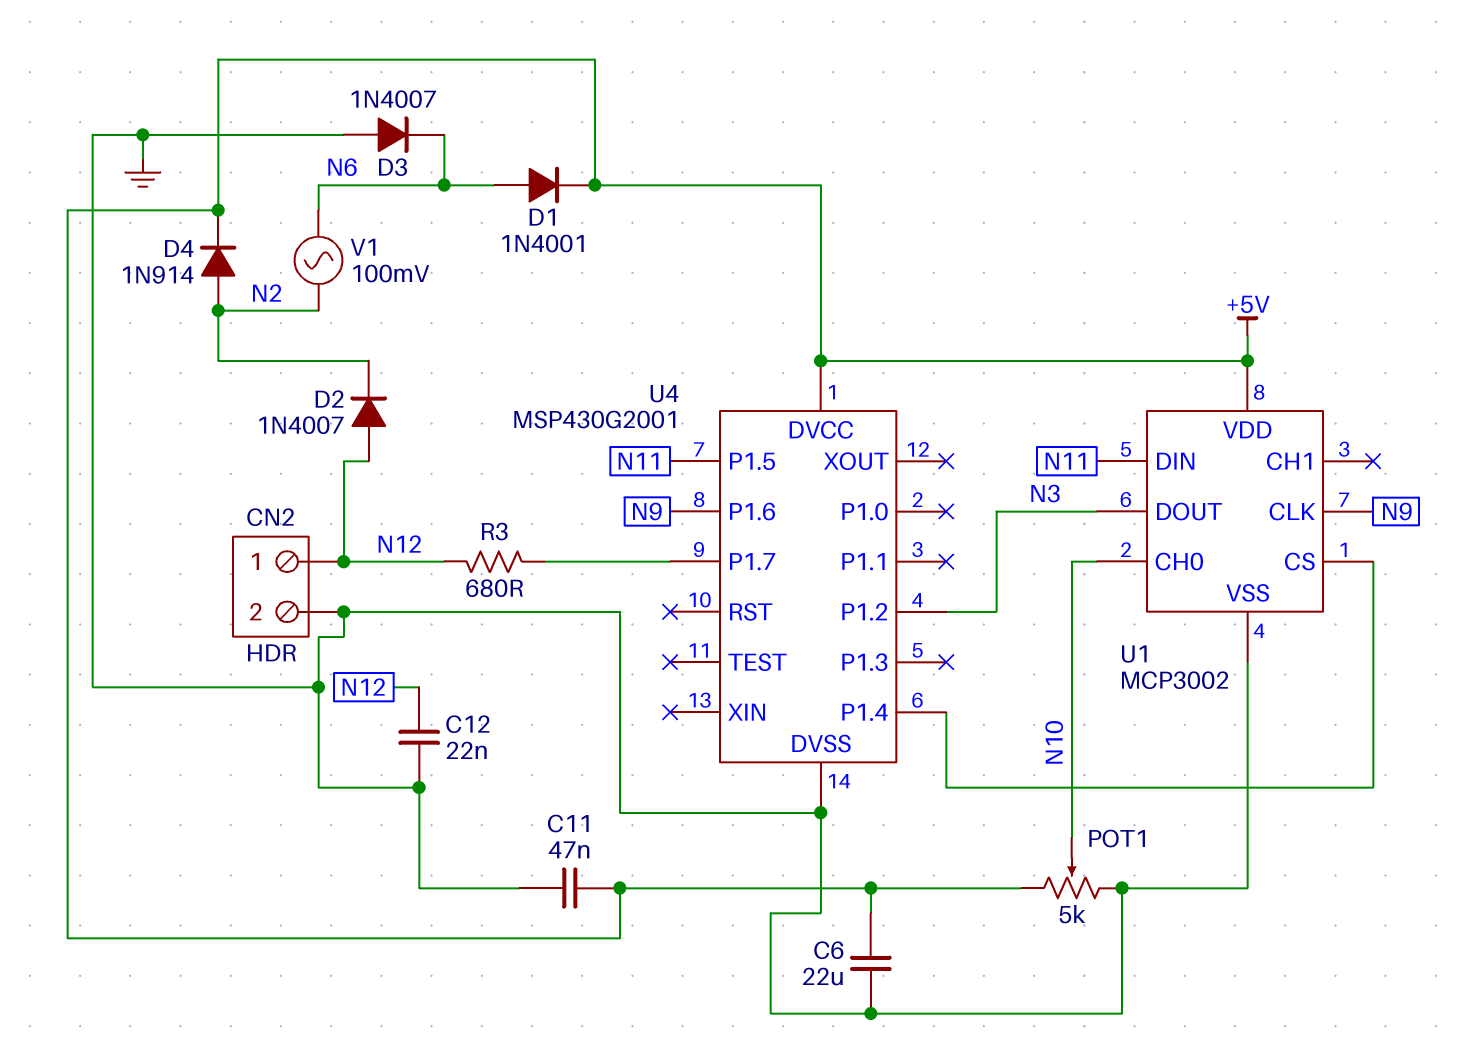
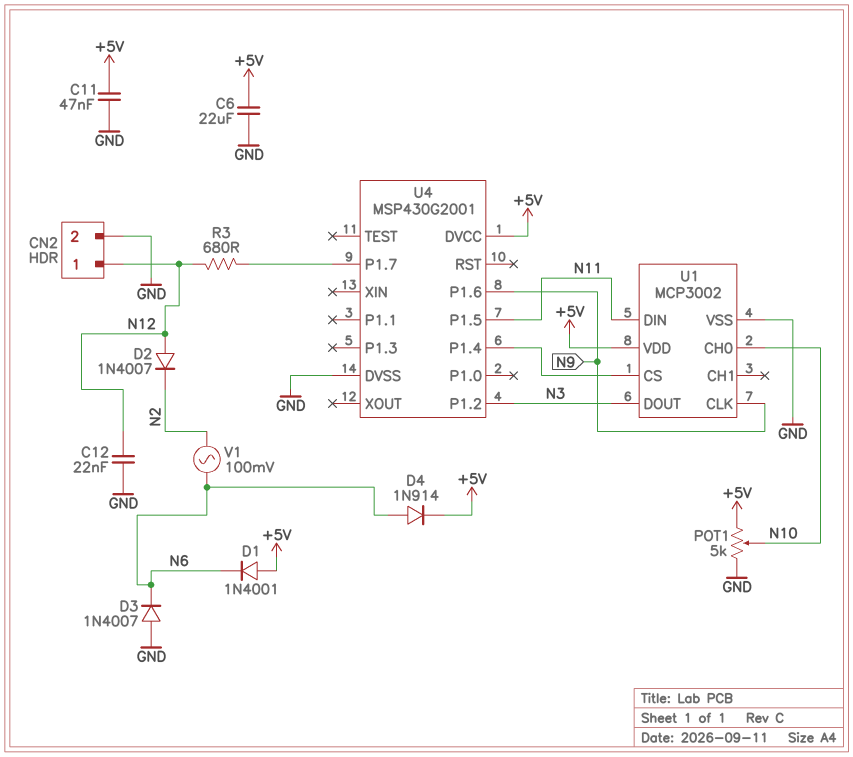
D1: diode 1N4001 (A N6, K +5V) -> diode 1N4001 (A +5V, K N6)
D4: diode 1N914 (A N2, K +5V) -> diode 1N914 (A N6, K +5V)

